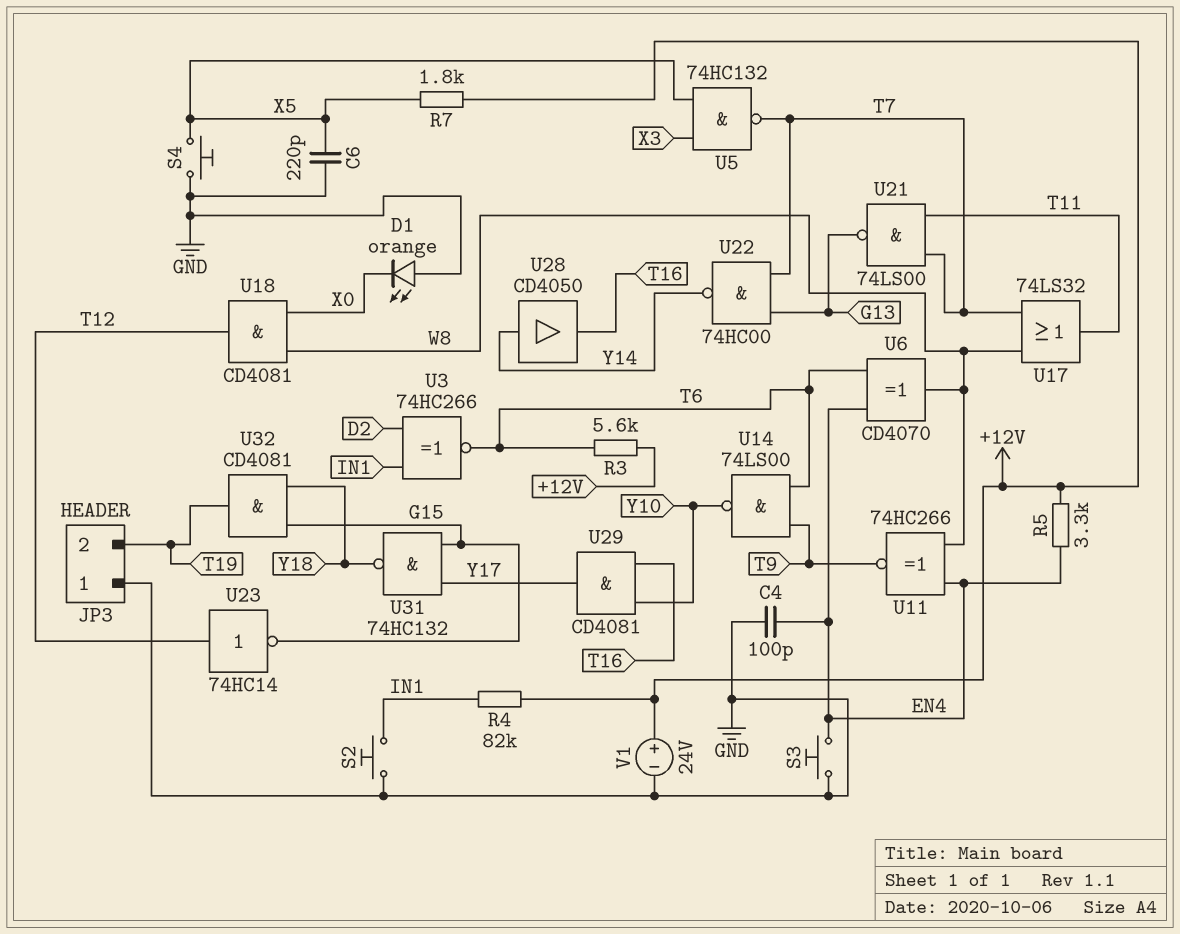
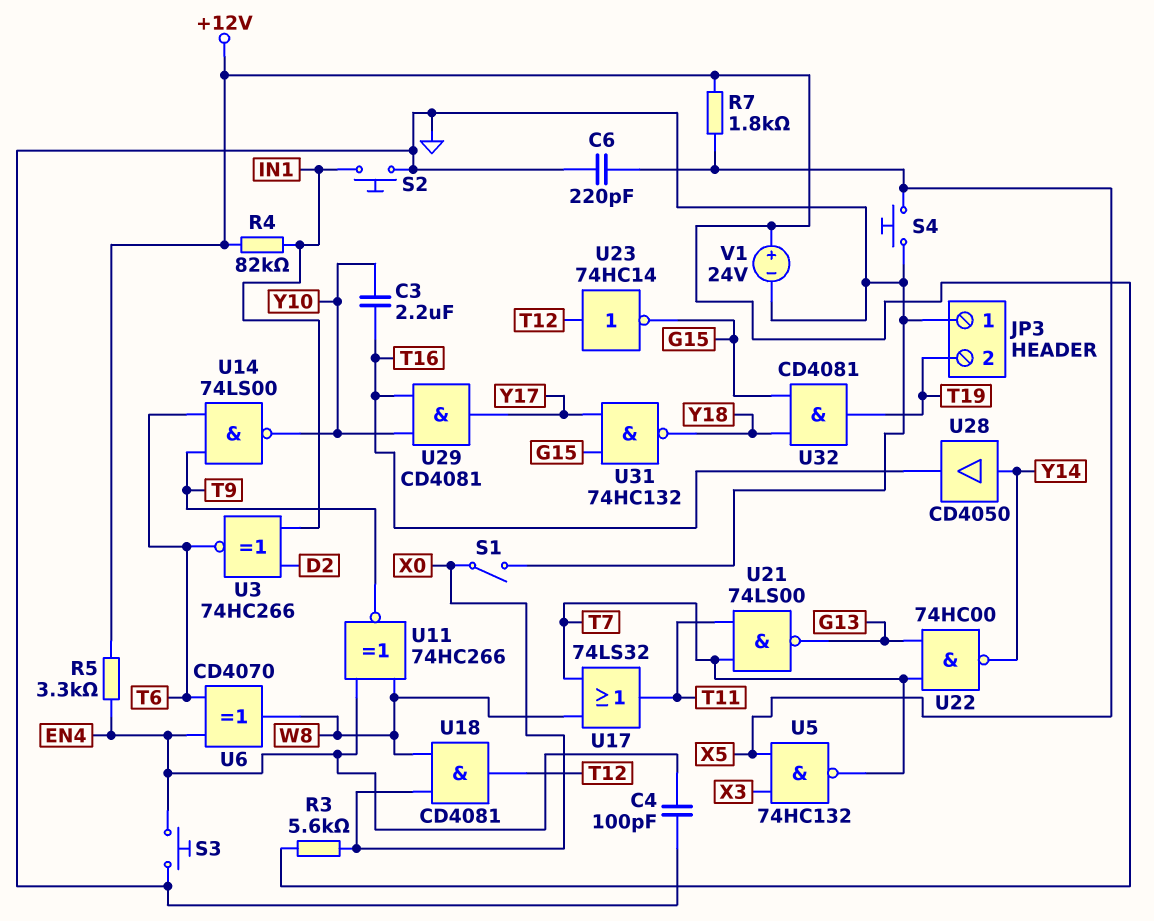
C3: none -> 2.2uF (T16, Y10)
D1: LED orange (A GND, K X0) -> none
R3: 5.6k (+12V, T6) -> 5.6k (+12V, X0)
S1: none -> switch (GND, X0)

